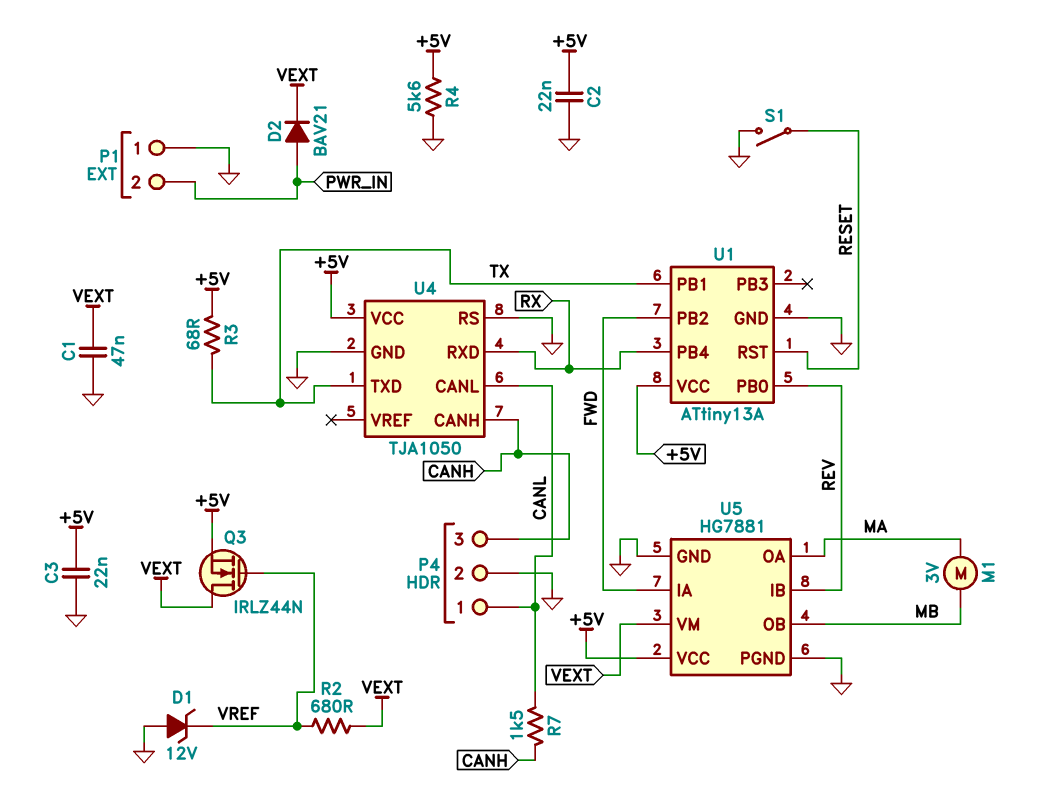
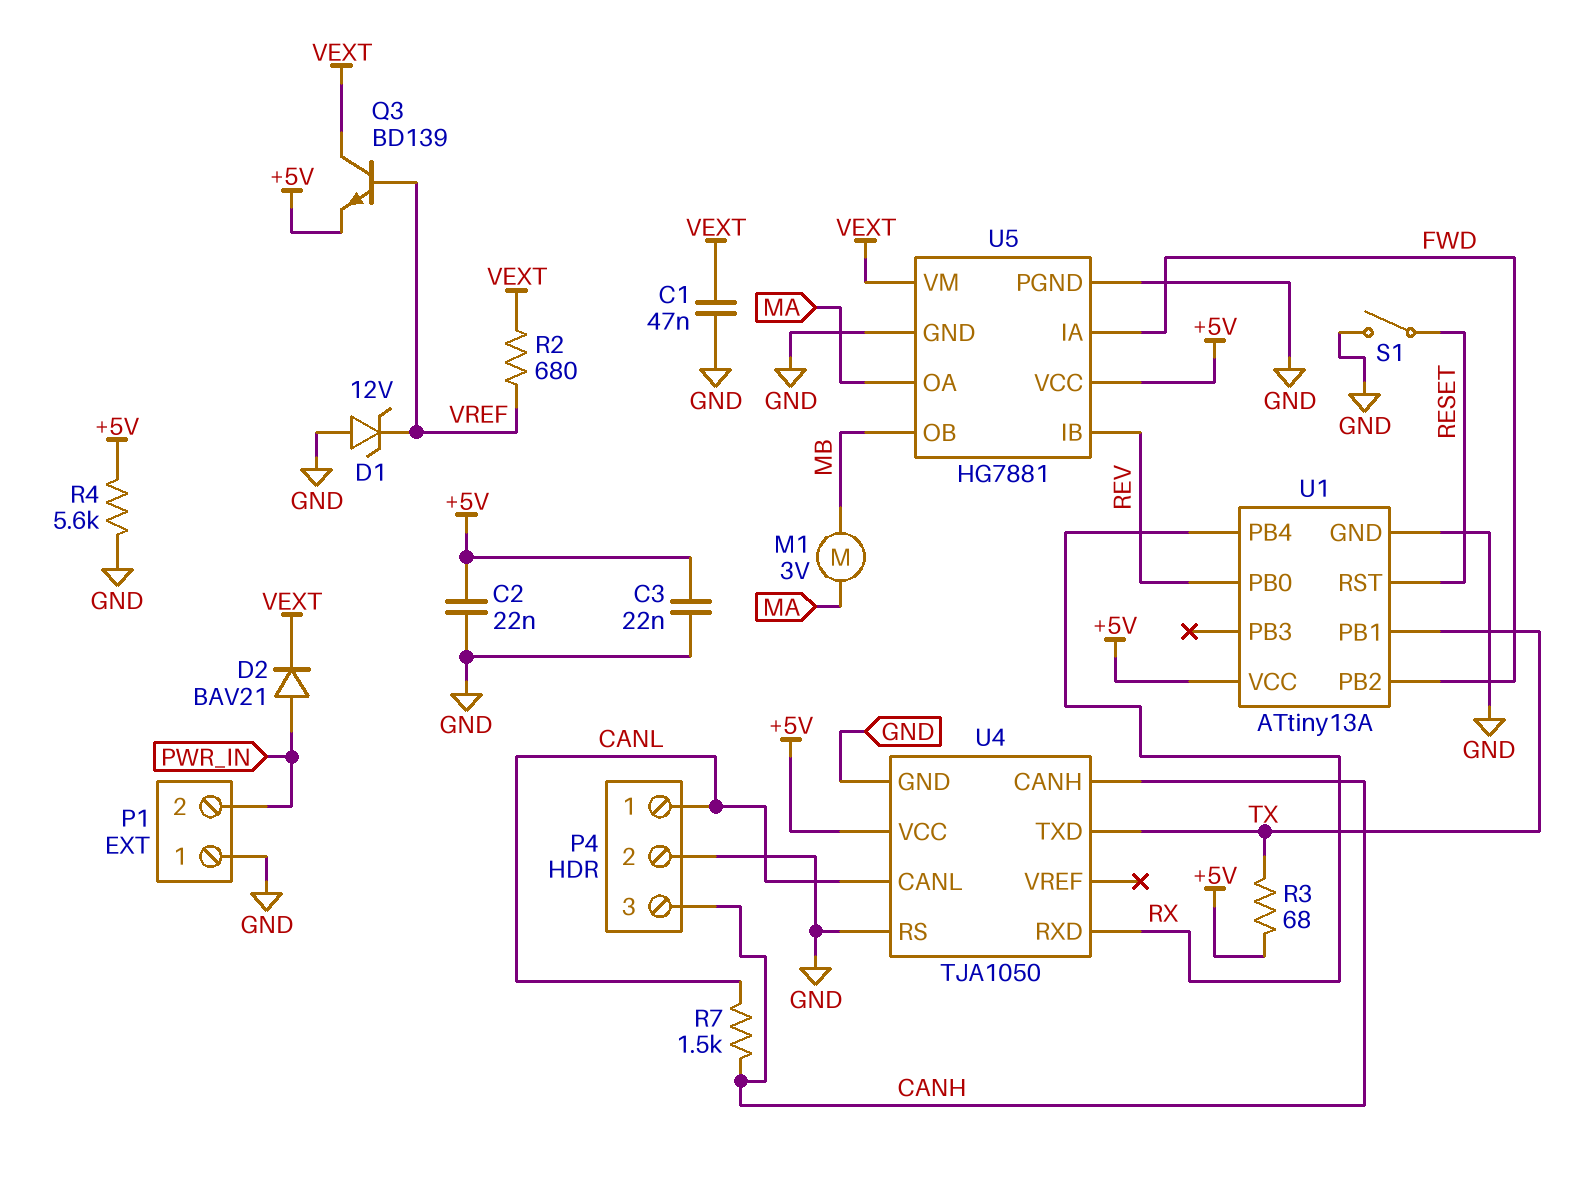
Q3: NMOS IRLZ44N (G VREF, D VEXT, S +5V) -> NPN BD139 (B VREF, C VEXT, E +5V)

